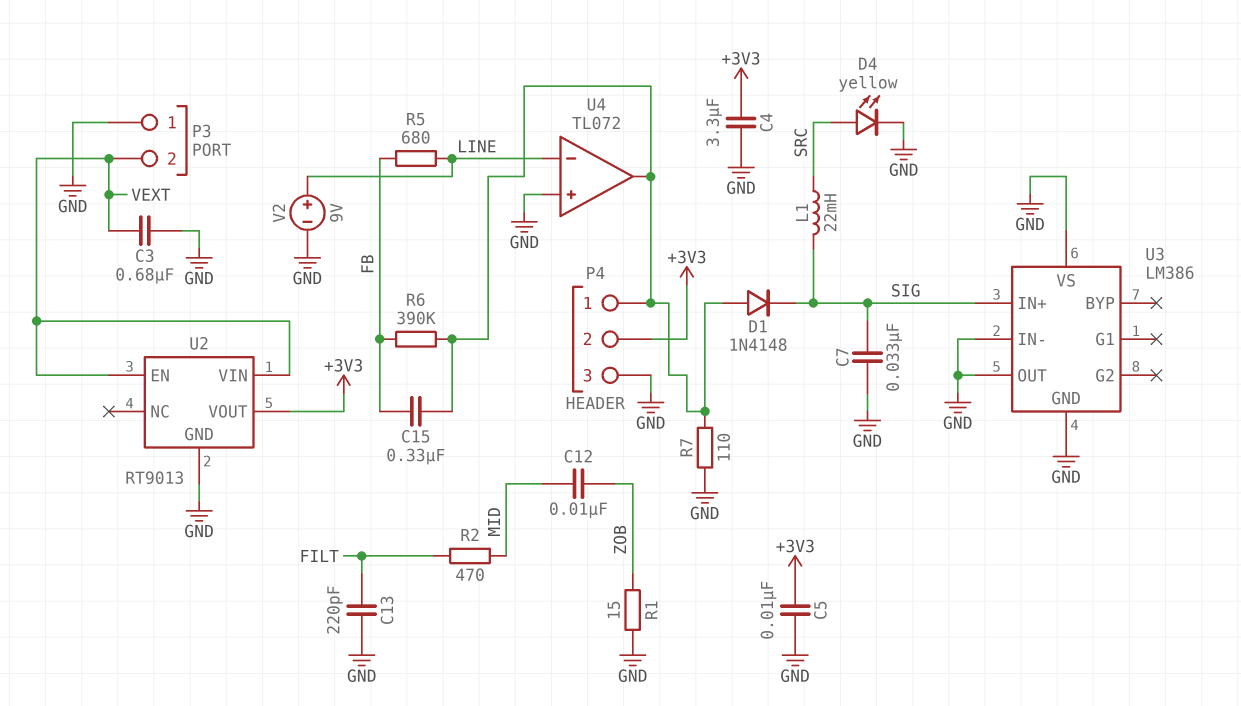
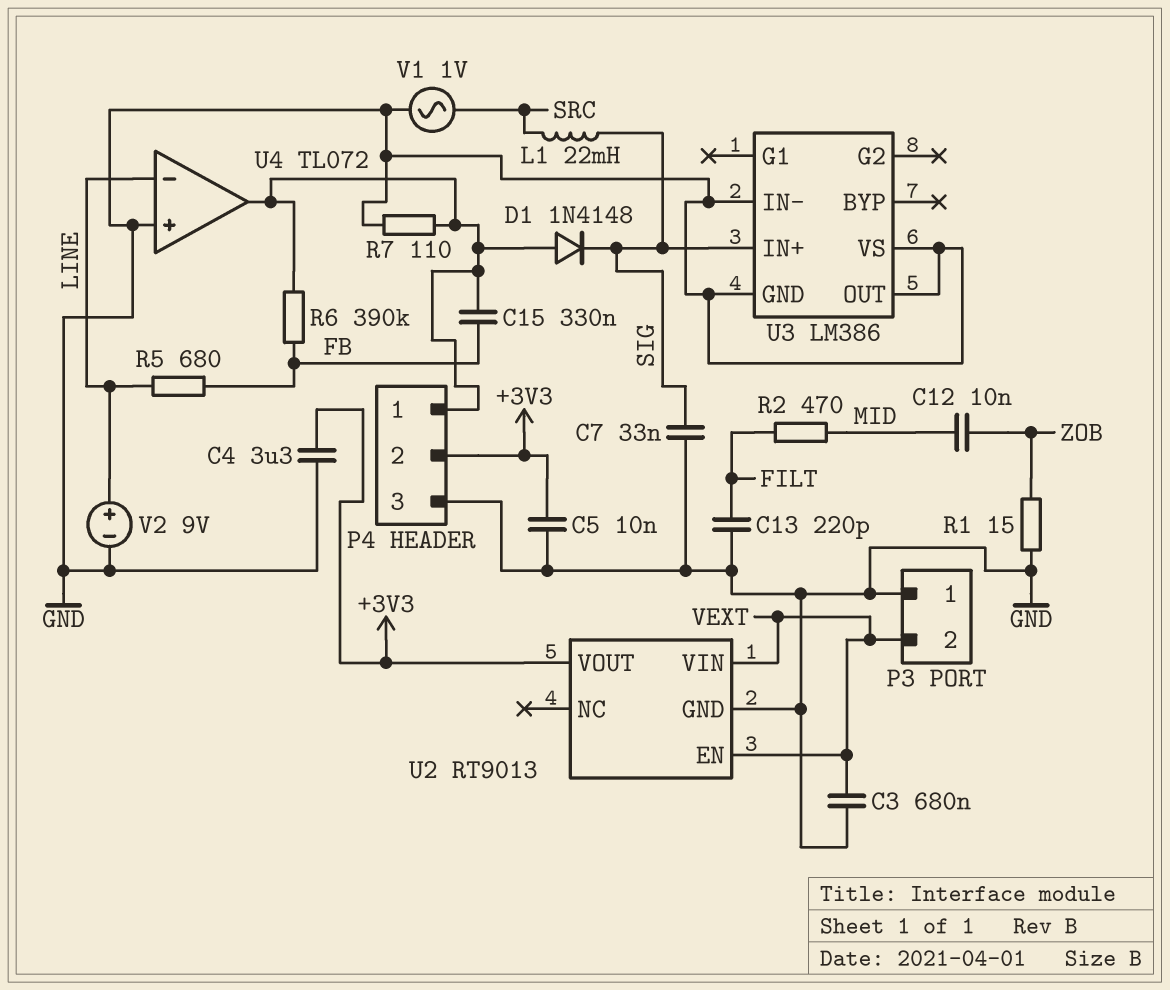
D4: LED yellow (A SRC, K GND) -> none
V1: none -> AC 1V (GND, SRC)

